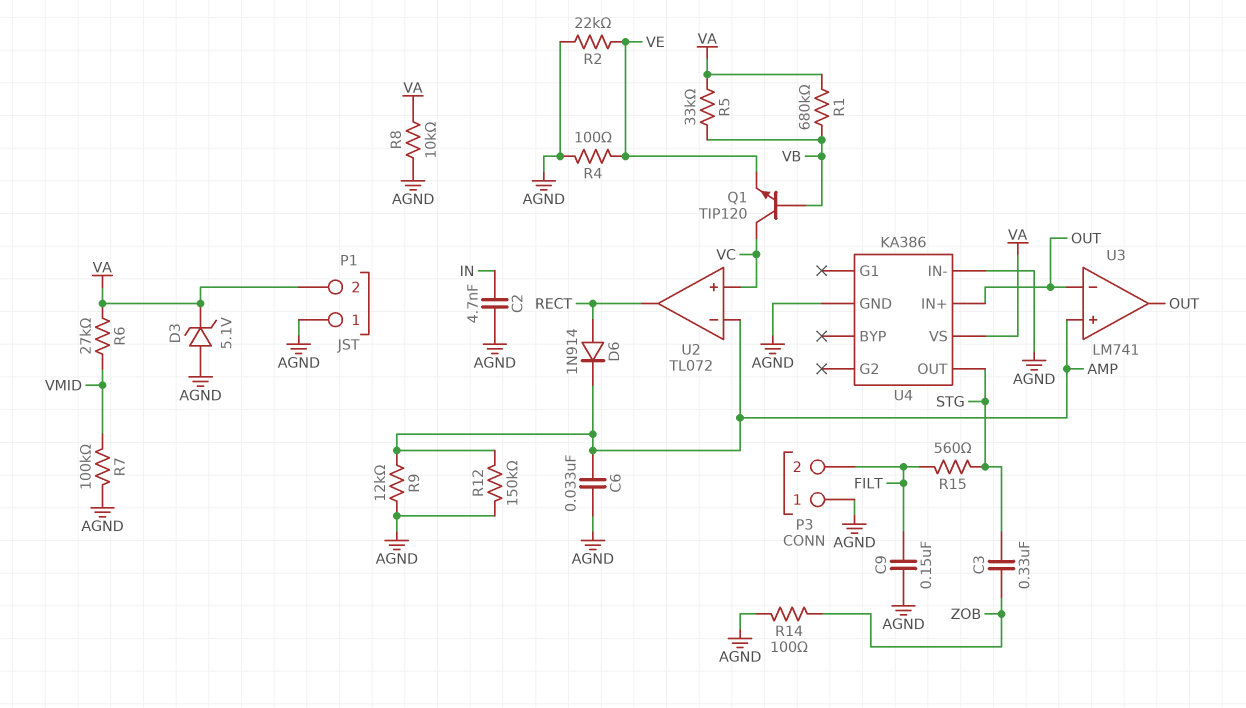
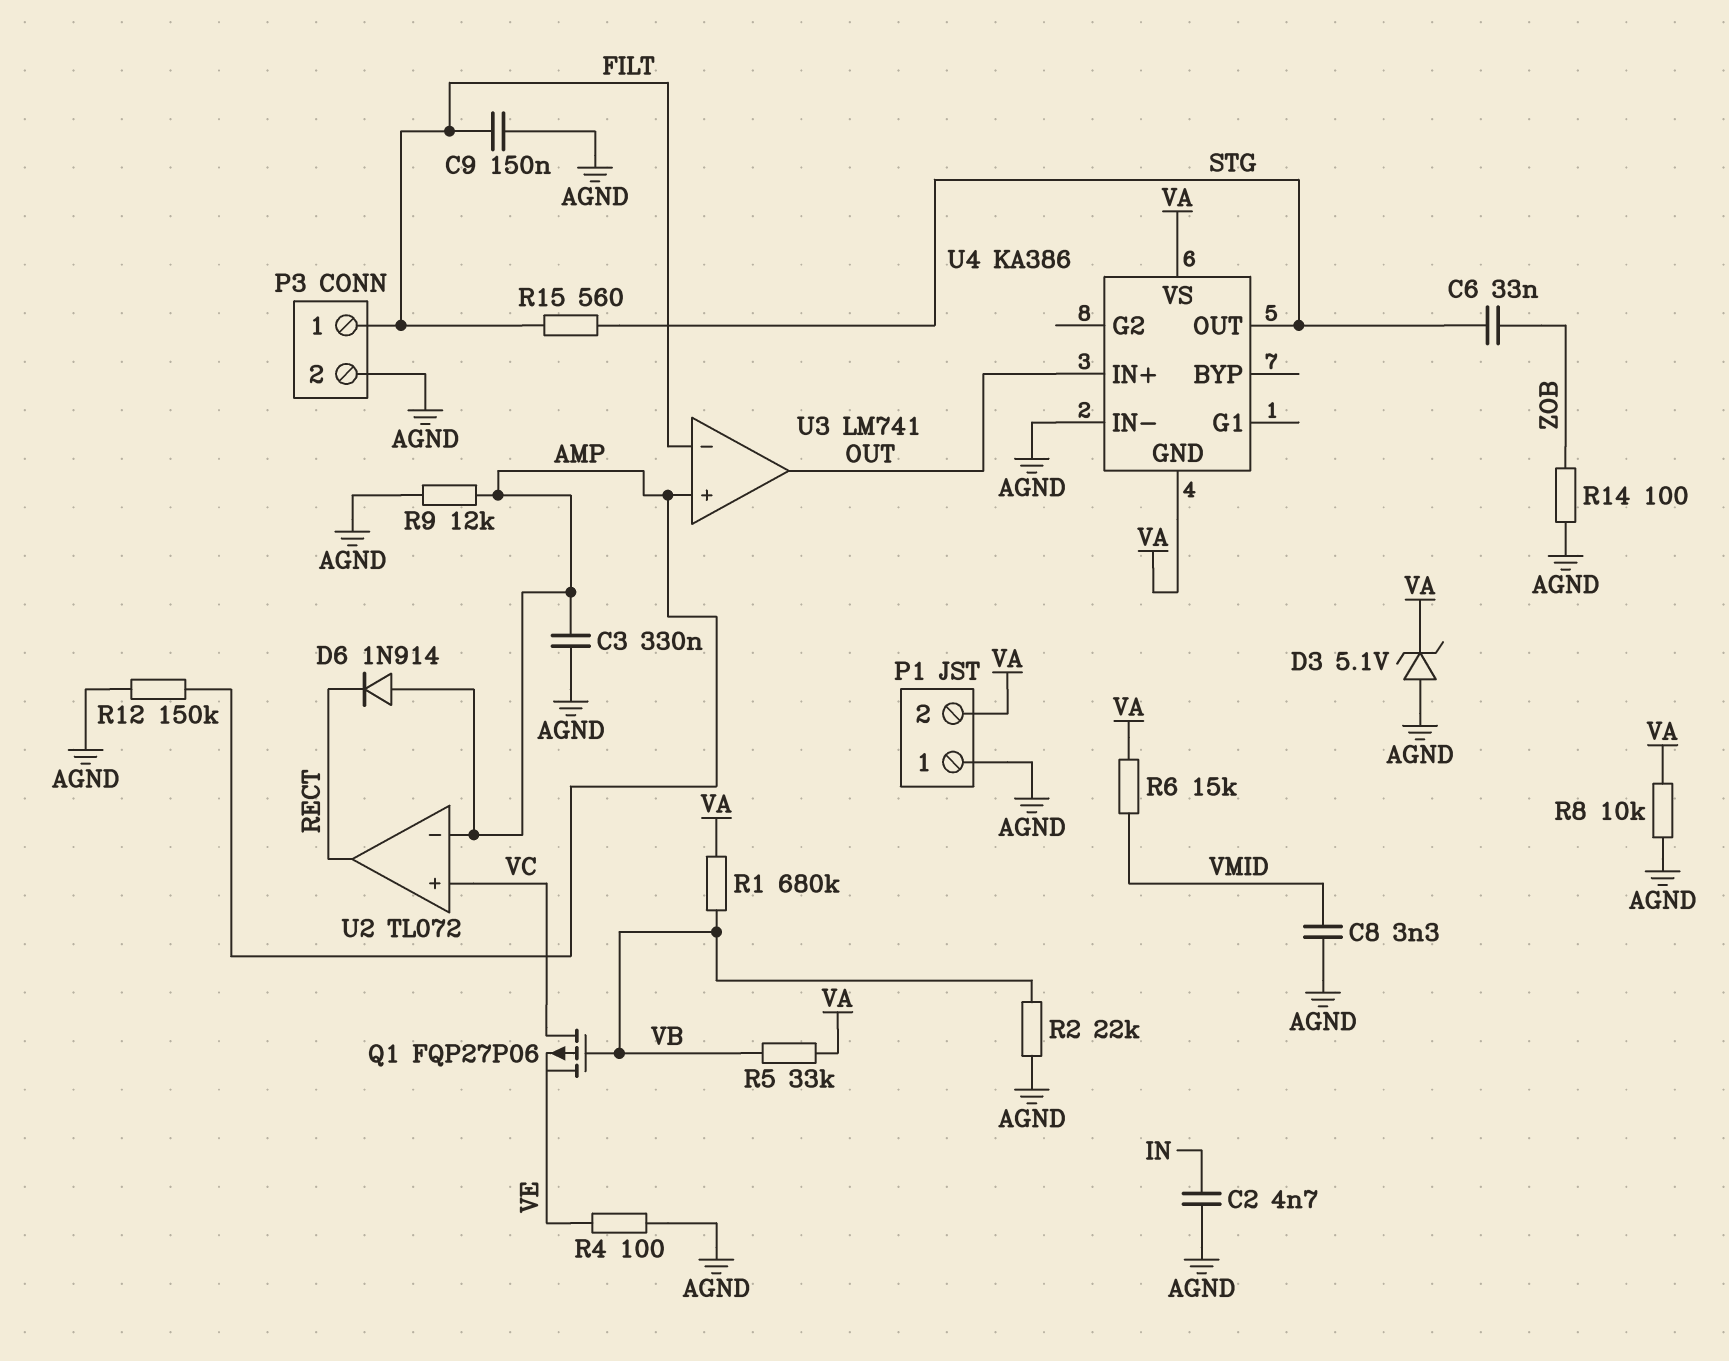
C3: 330nF (STG, ZOB) -> 330nF (AGND, AMP)
C6: 33nF (AGND, AMP) -> 33nF (STG, ZOB)
C8: none -> 3.3nF (AGND, VMID)
D6: diode 1N914 (A RECT, K AMP) -> diode 1N914 (A AMP, K RECT)
P3 pin 1: AGND -> FILT
P3 pin 2: FILT -> AGND
Q1: NPN TIP120 (B VB, C VC, E VE) -> PMOS FQP27P06 (G VB, D VC, S VE)
R2: 22k (AGND, VE) -> 22k (AGND, VB)
R6: 27k (VA, VMID) -> 15k (VA, VMID)
R7: 100k (AGND, VMID) -> none
U3 pin in-: OUT -> FILT
U4 pin GND: AGND -> VA

